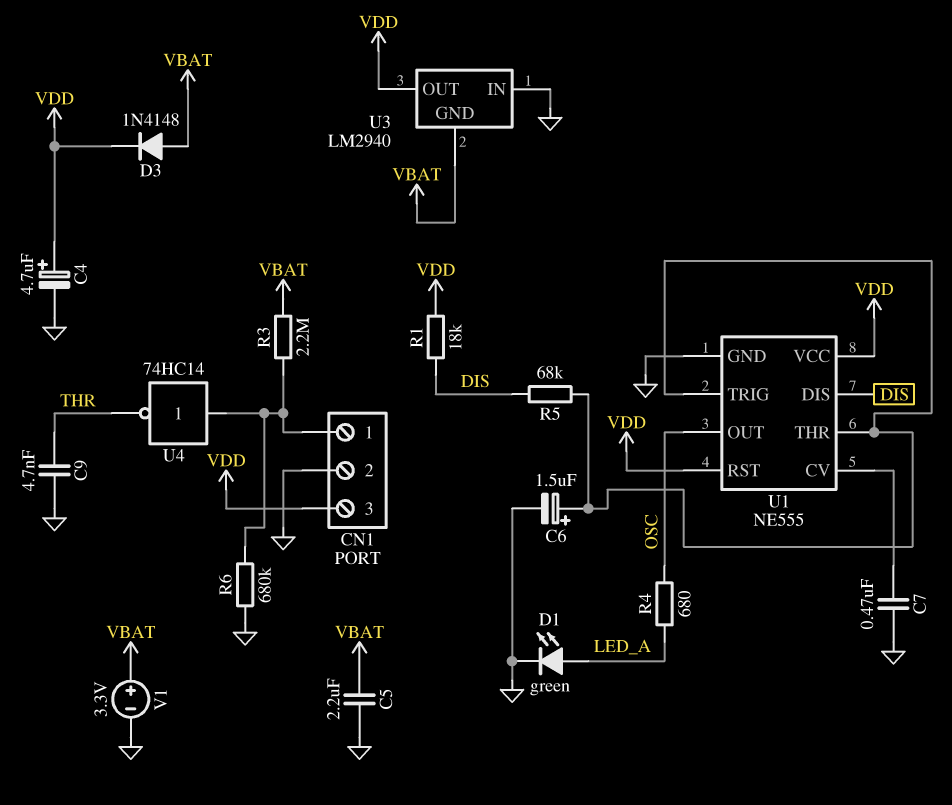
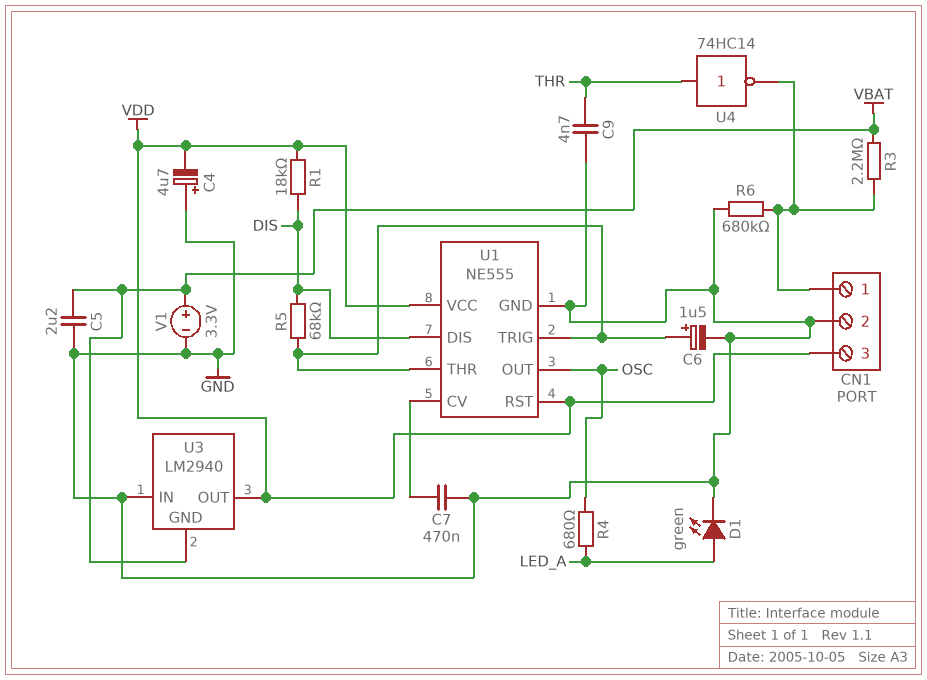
C4: 4.7uF (plus VDD, minus GND) -> 4.7uF (plus GND, minus VDD)
D3: diode 1N4148 (A VBAT, K VDD) -> none
U4: NOT 74HC14 (in CN1/1, out THR) -> NOT 74HC14 (in THR, out CN1/1)

